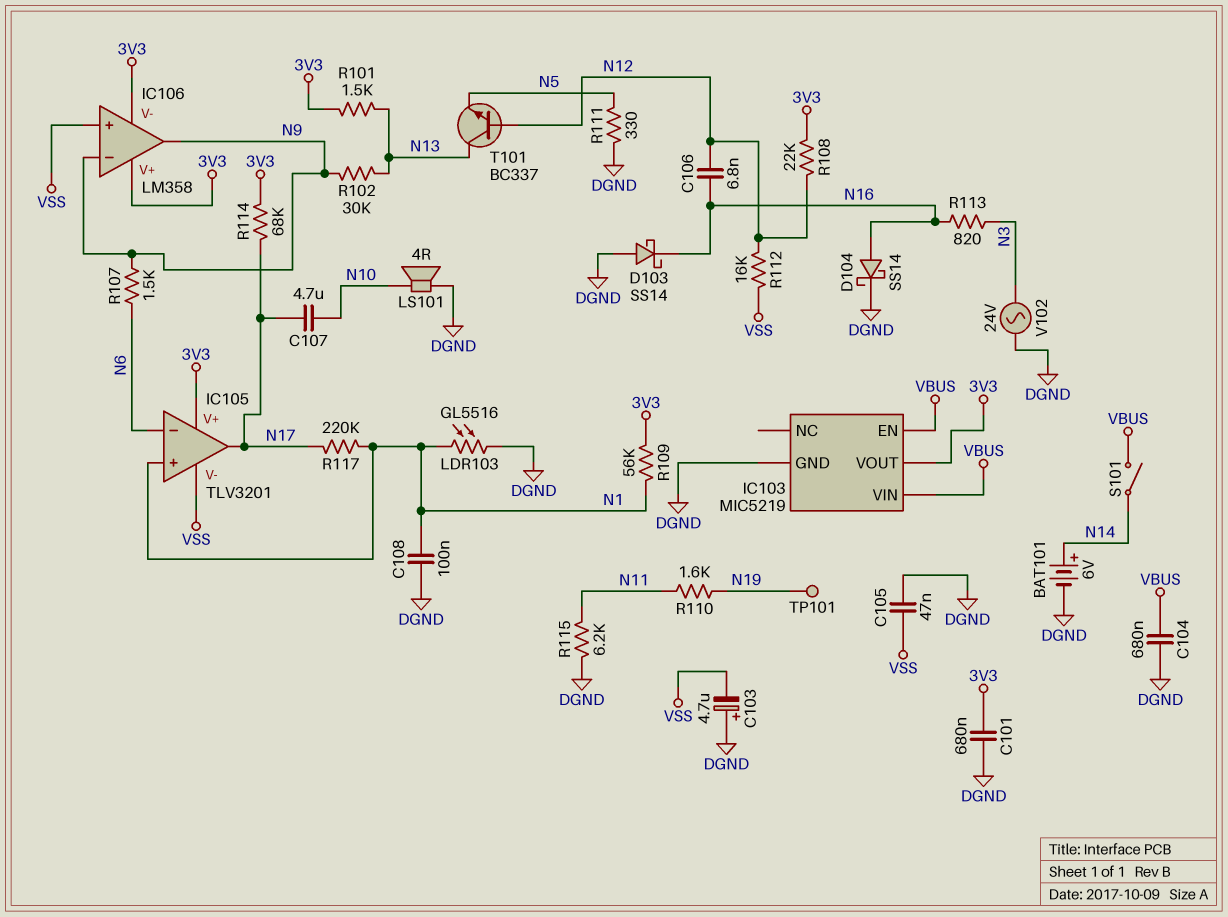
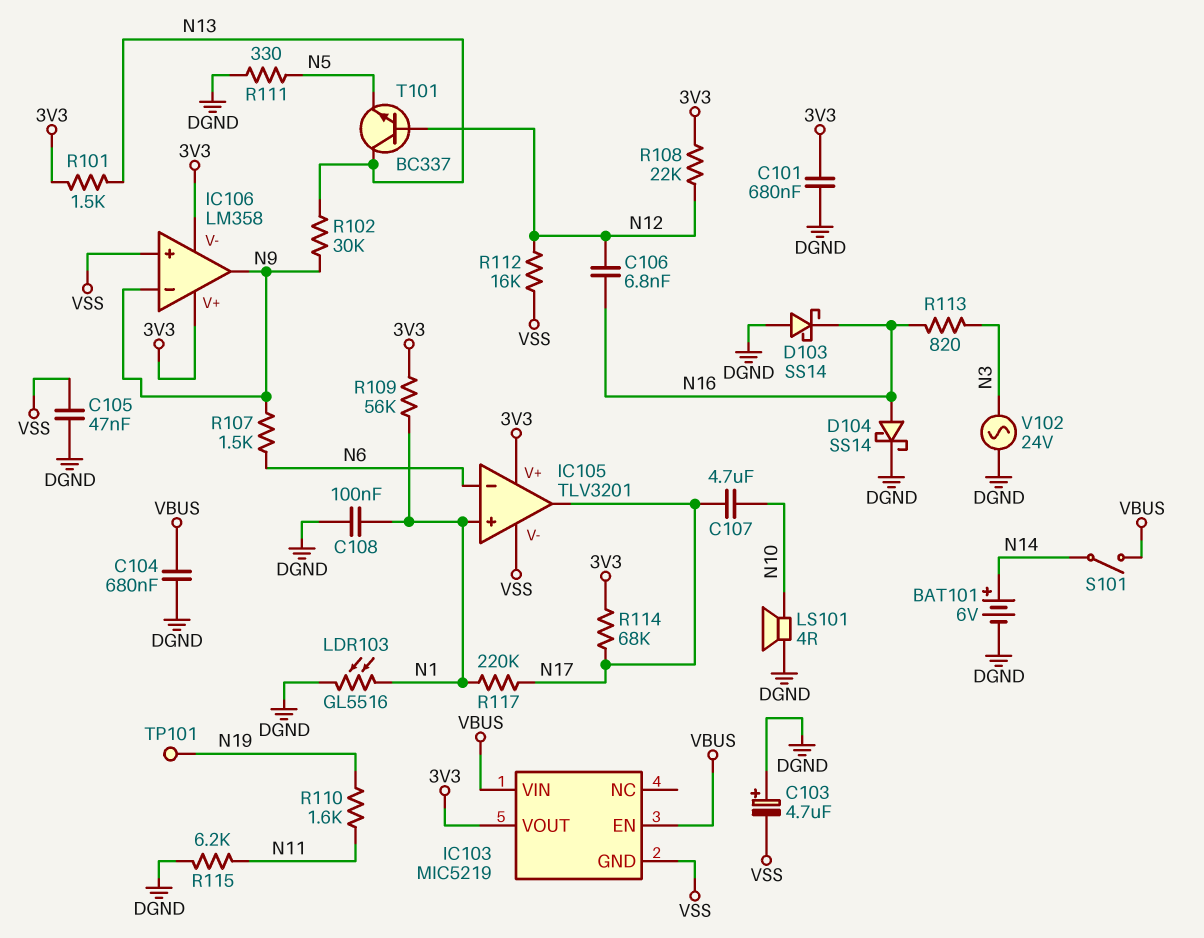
IC103 pin GND: DGND -> VSS

